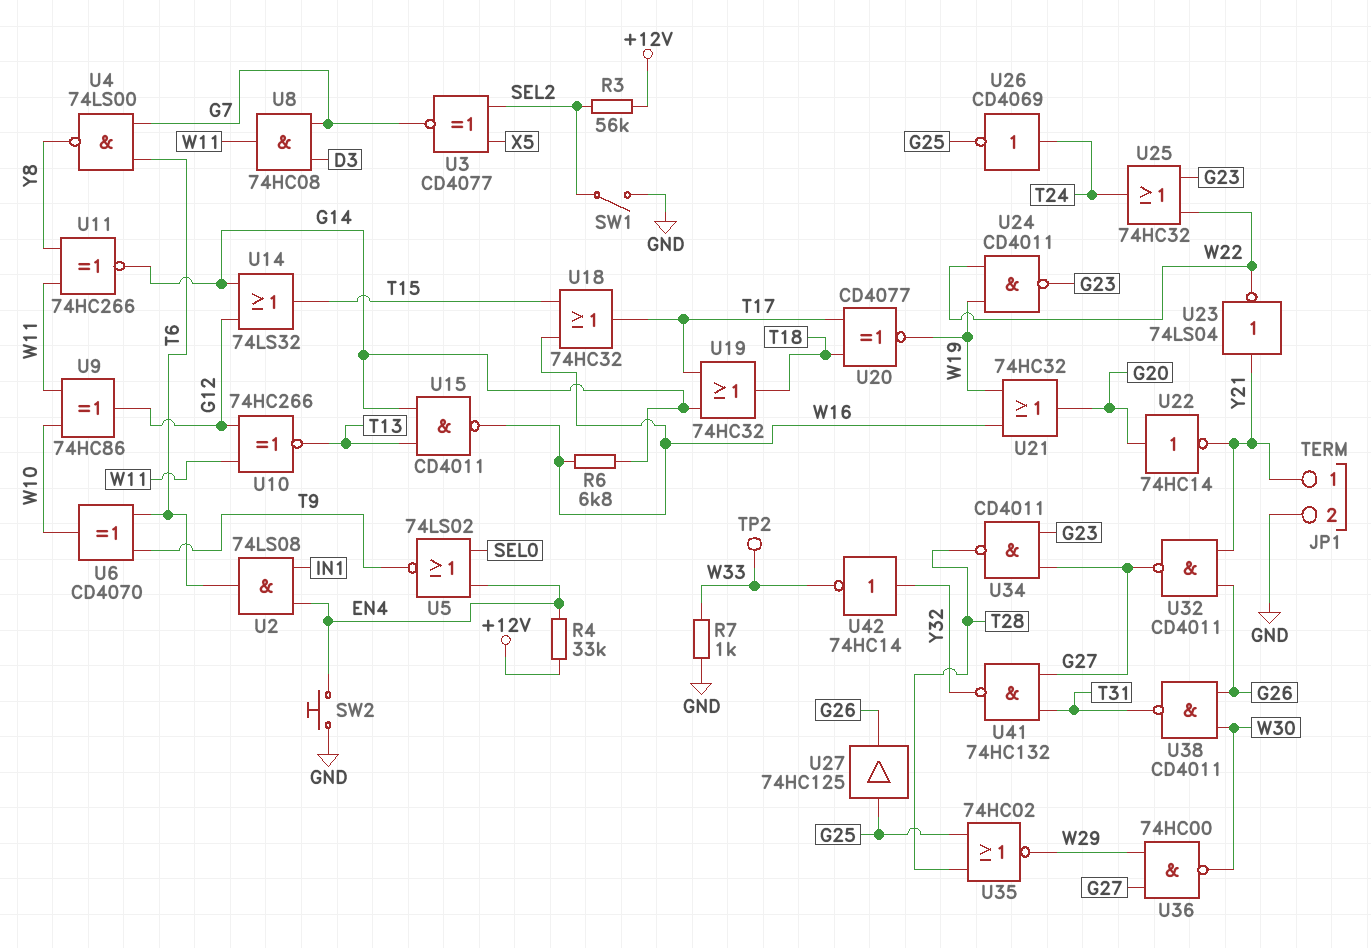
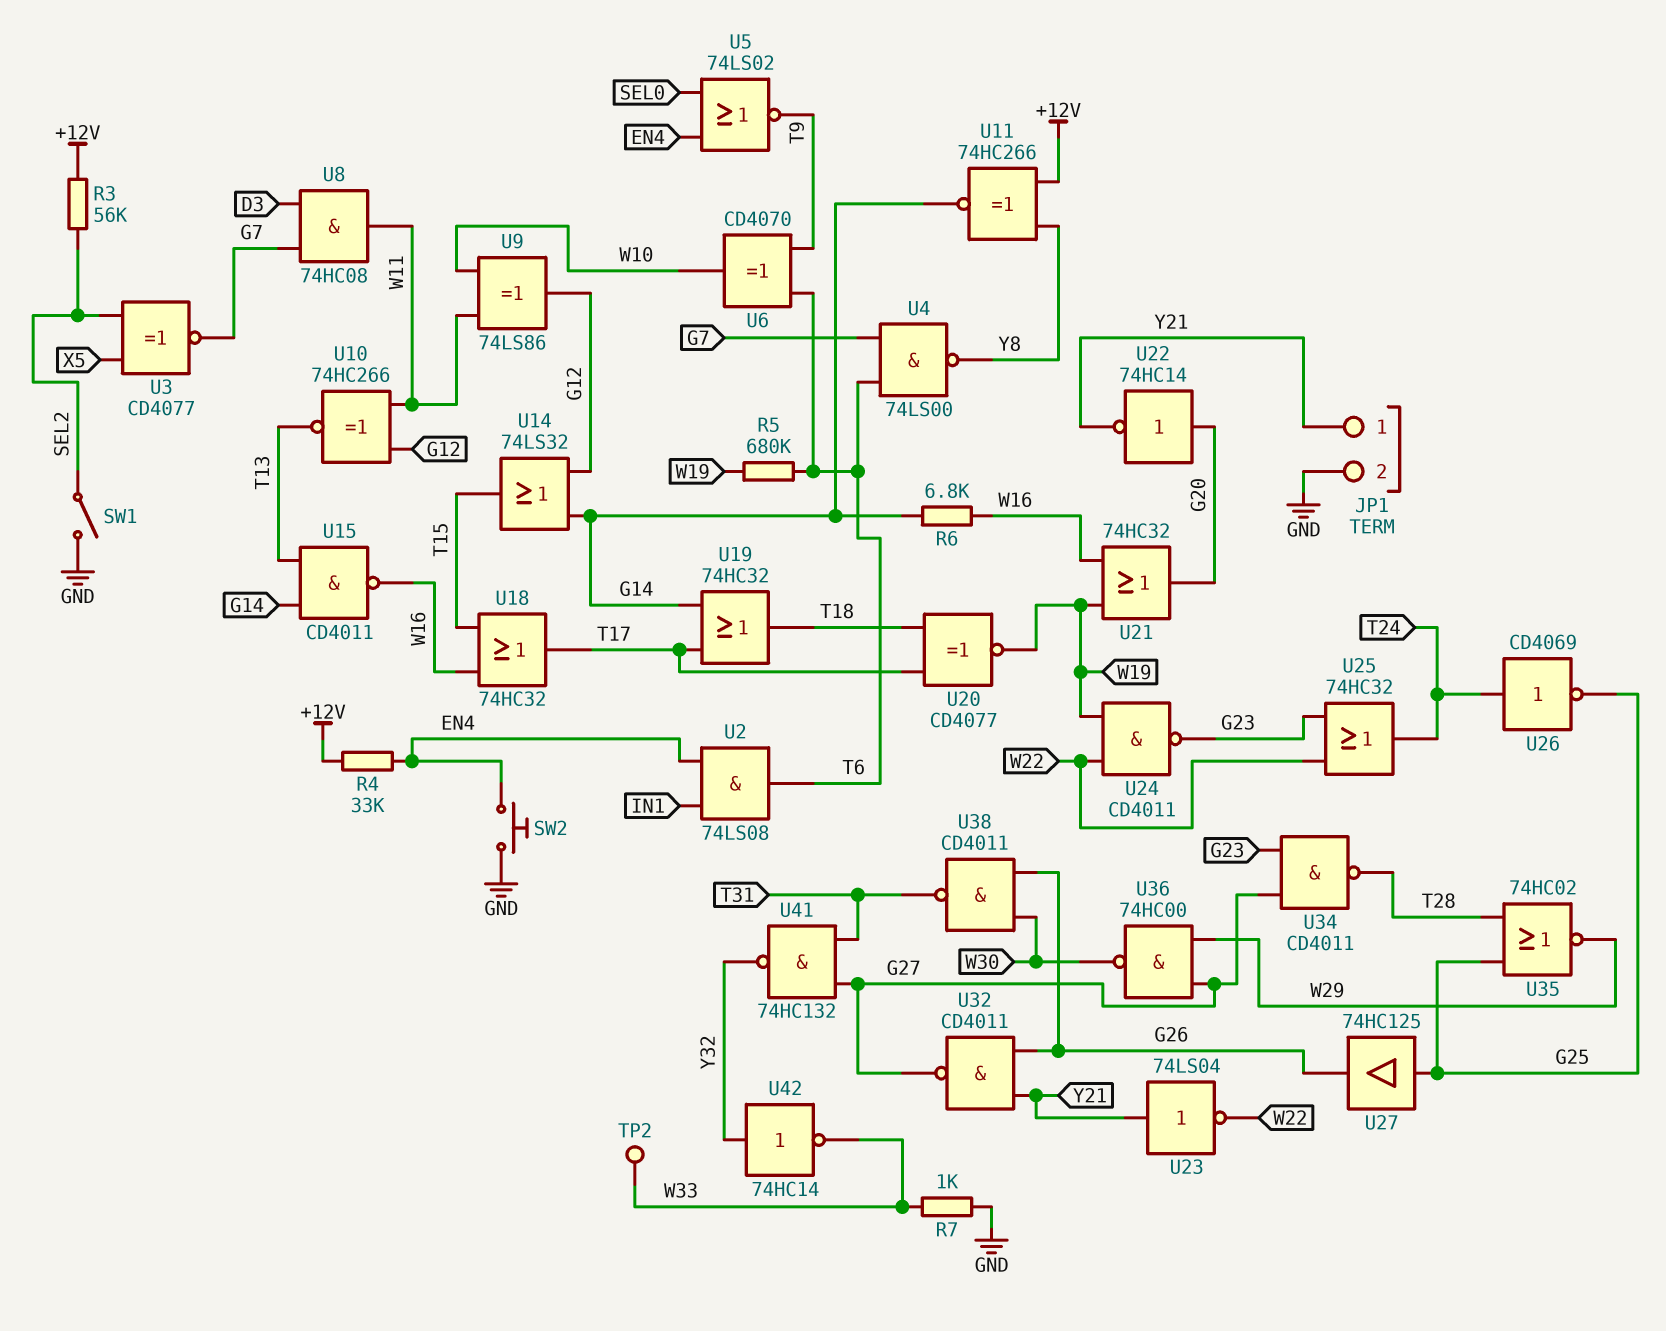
R5: none -> 680k (T6, W19)
U9: XOR 74HC86 (in W10, in W11, out G12) -> XOR 74LS86 (in W10, in W11, out G12)
U11: XNOR 74HC266 (in W11, in Y8, out G14) -> XNOR 74HC266 (in +12V, in Y8, out G14)

